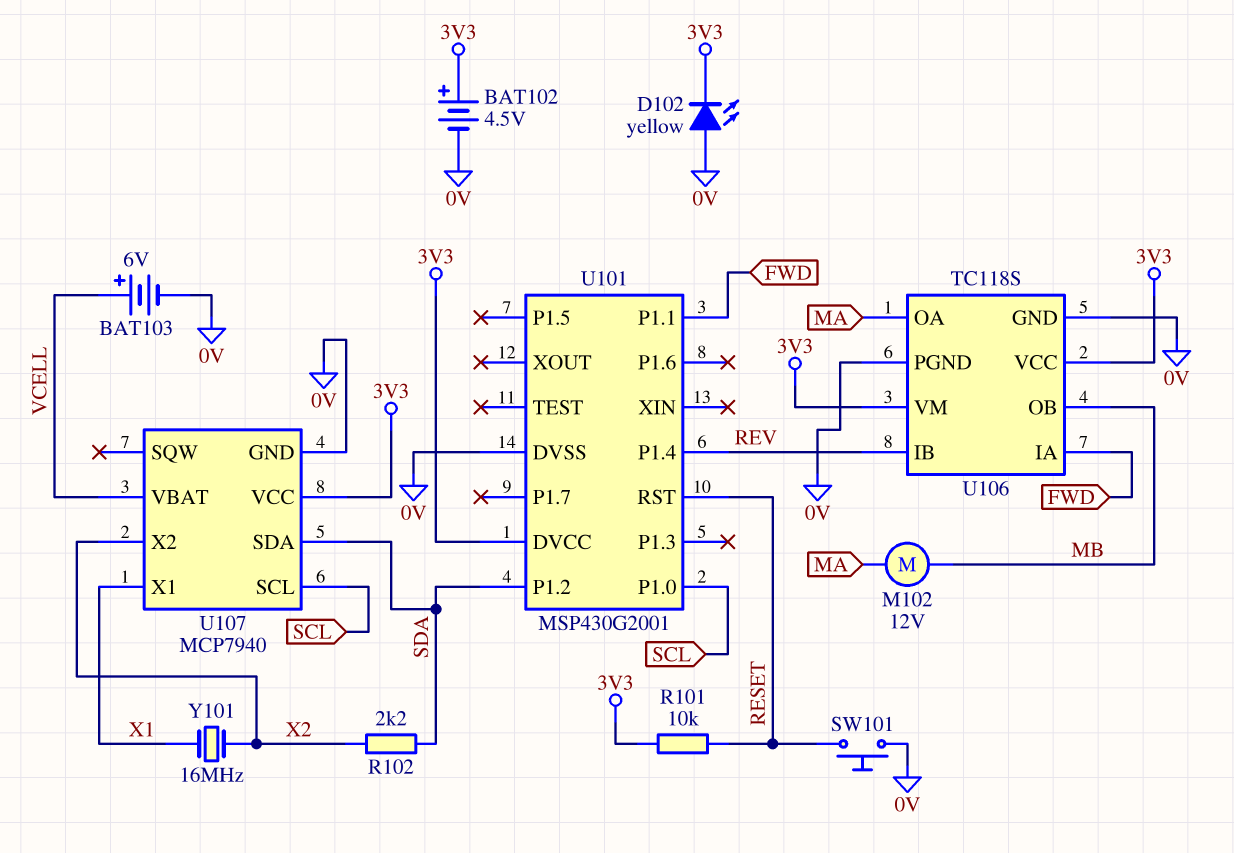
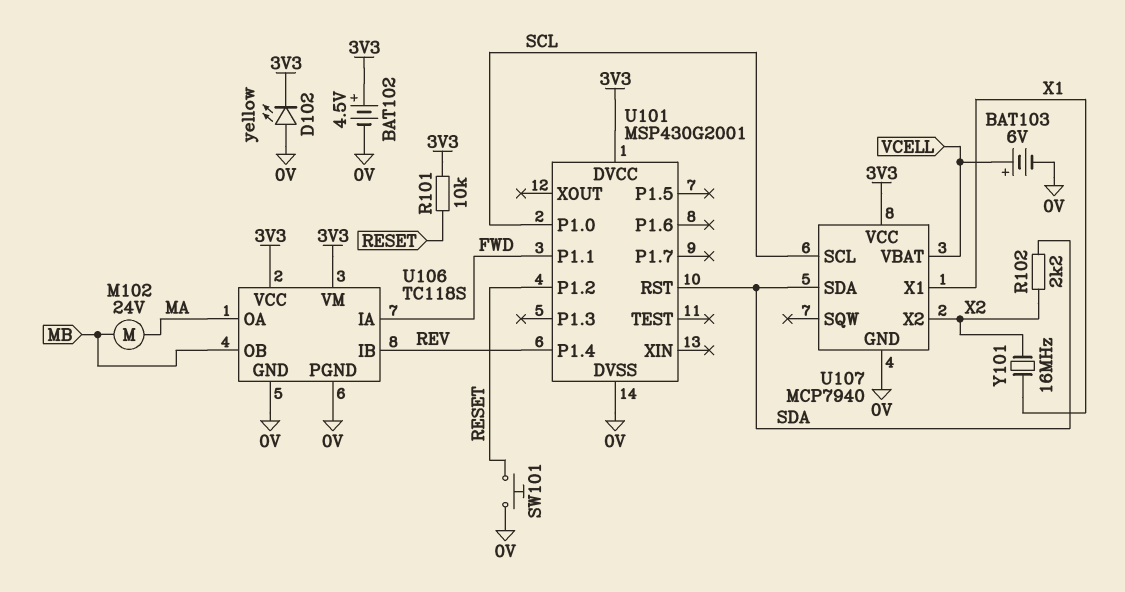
M102: motor 12V (MA, MB) -> motor 24V (MA, MB)
U101 pin P1.2: SDA -> RESET
U101 pin RST: RESET -> SDA

